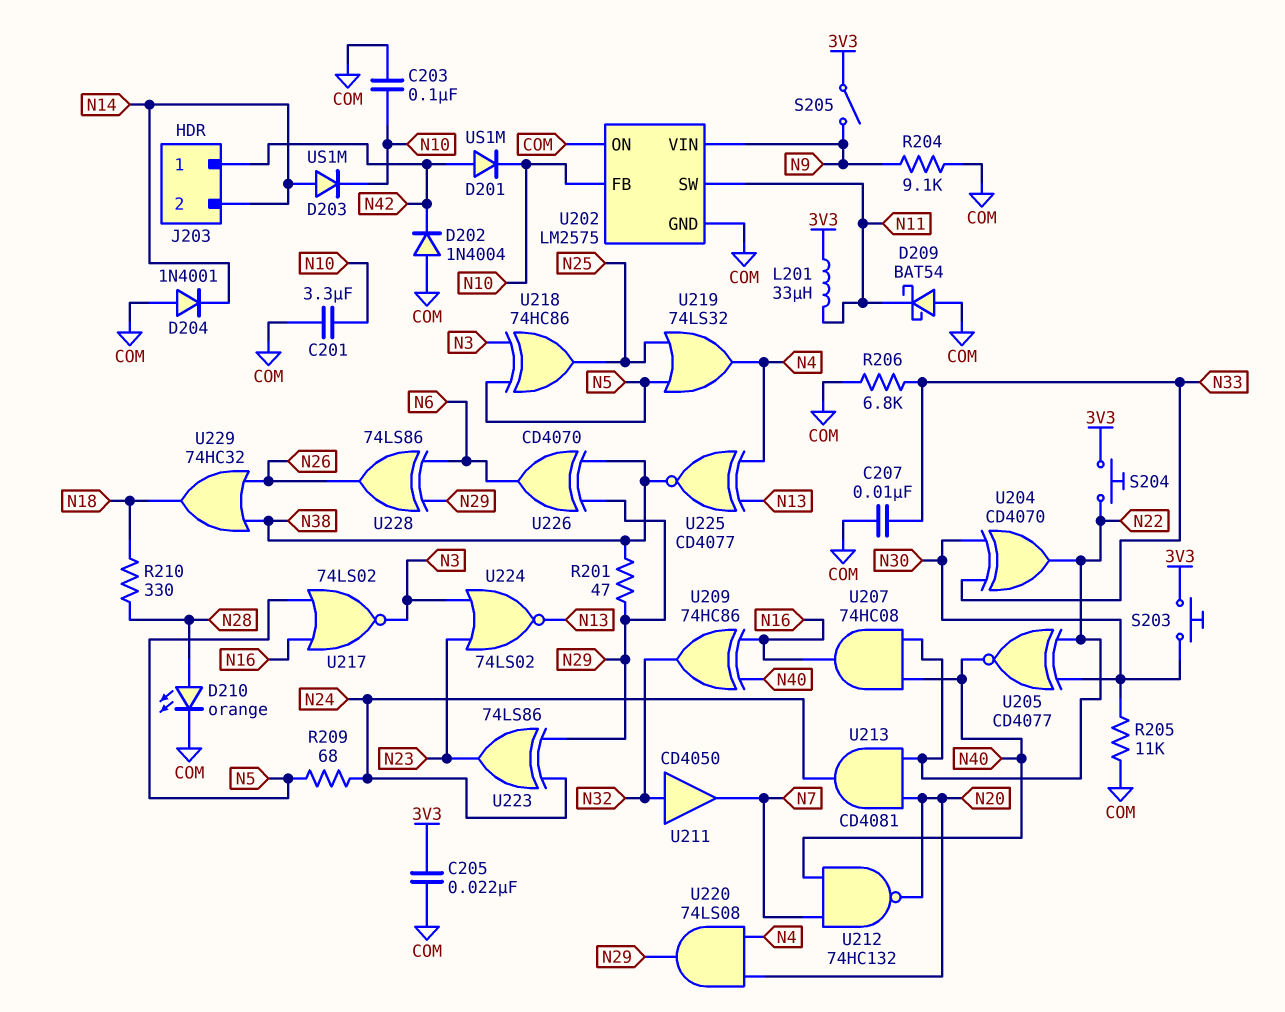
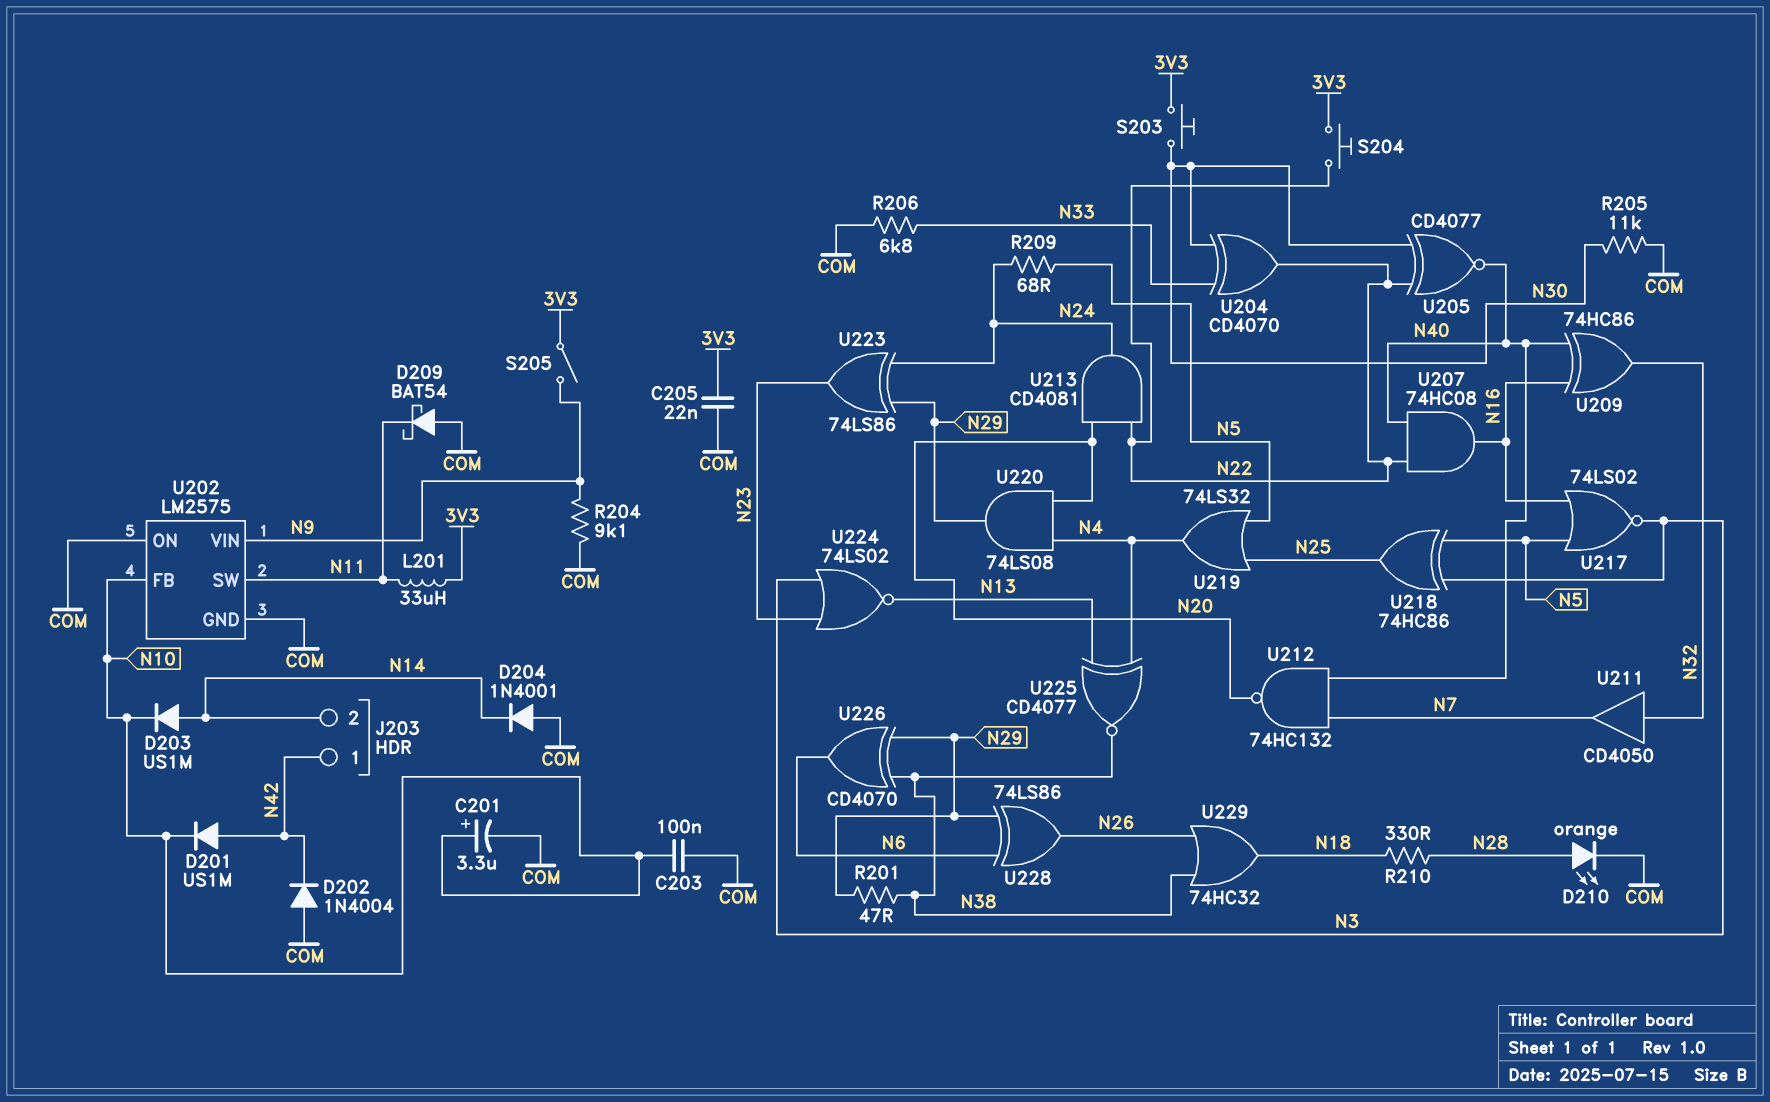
C201: 3.3uF (COM, N10) -> 3.3uF (plus N10, minus COM)
C207: 10nF (COM, N33) -> none

